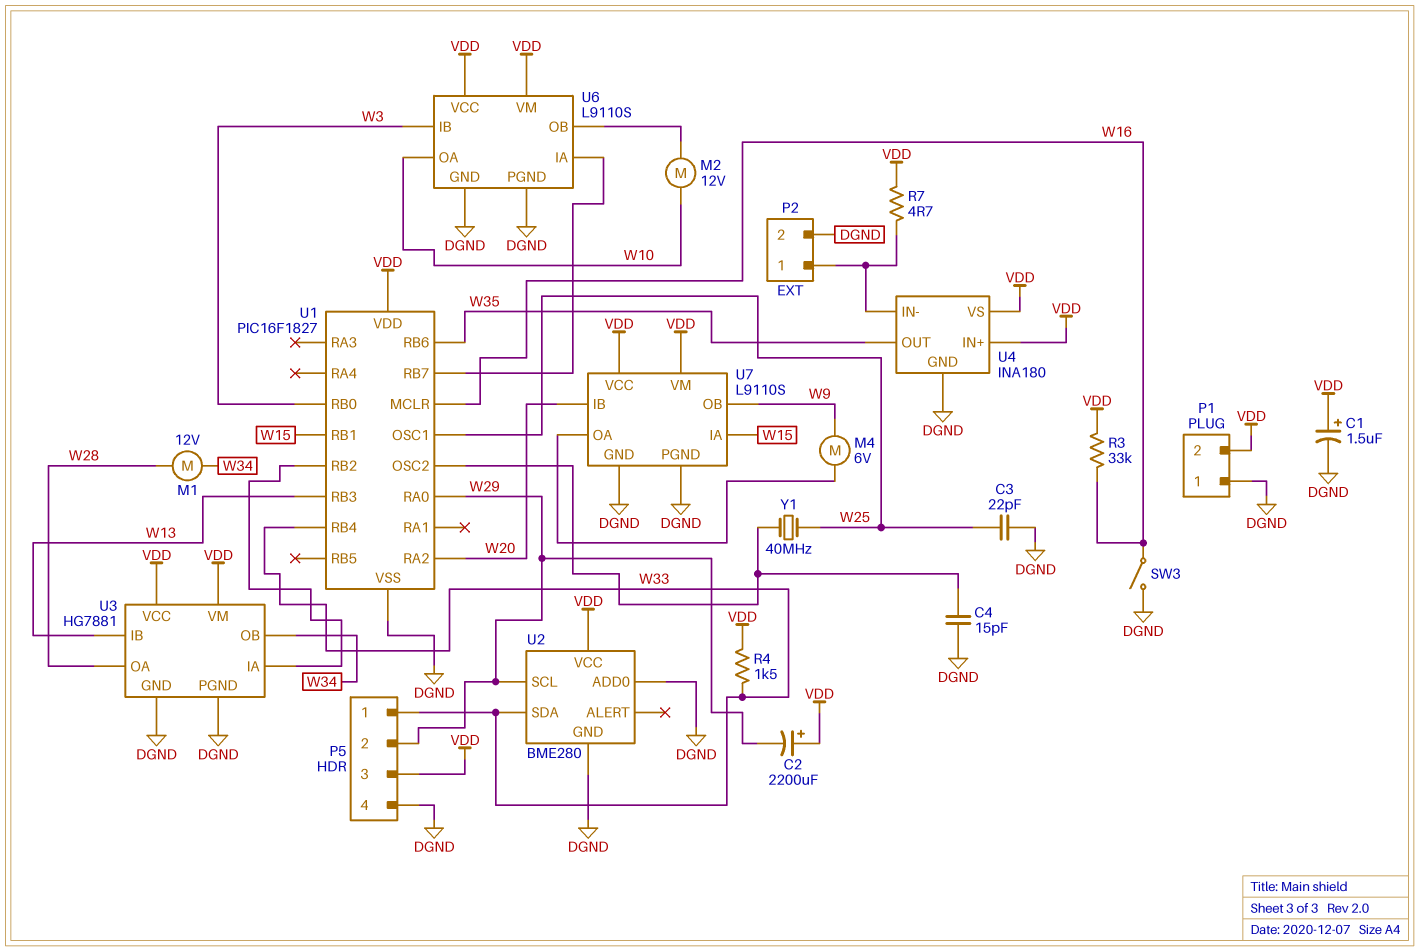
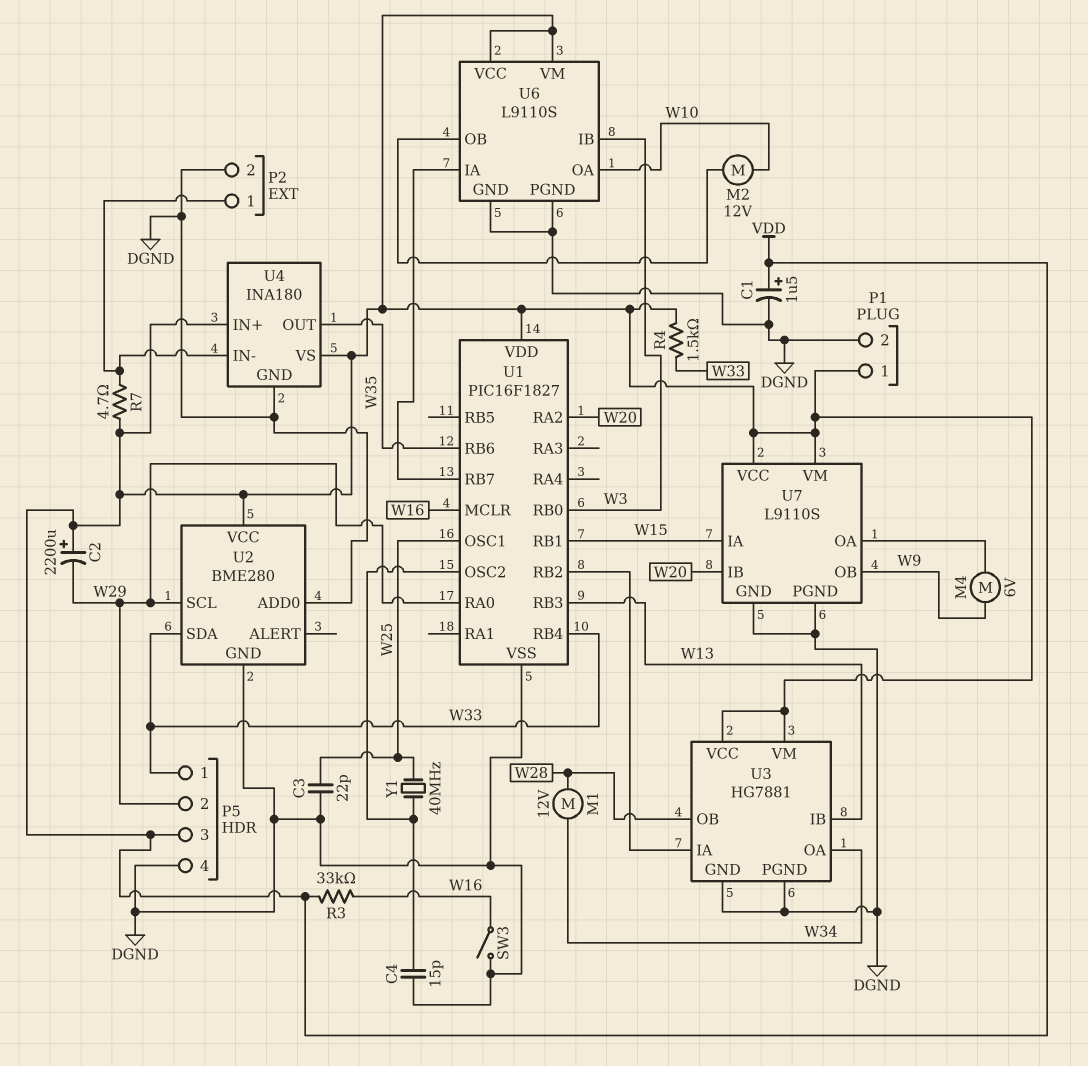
P1 pin 1: DGND -> VDD
P1 pin 2: VDD -> DGND
U3 pin OA: W28 -> W34
U3 pin OB: W34 -> W28

